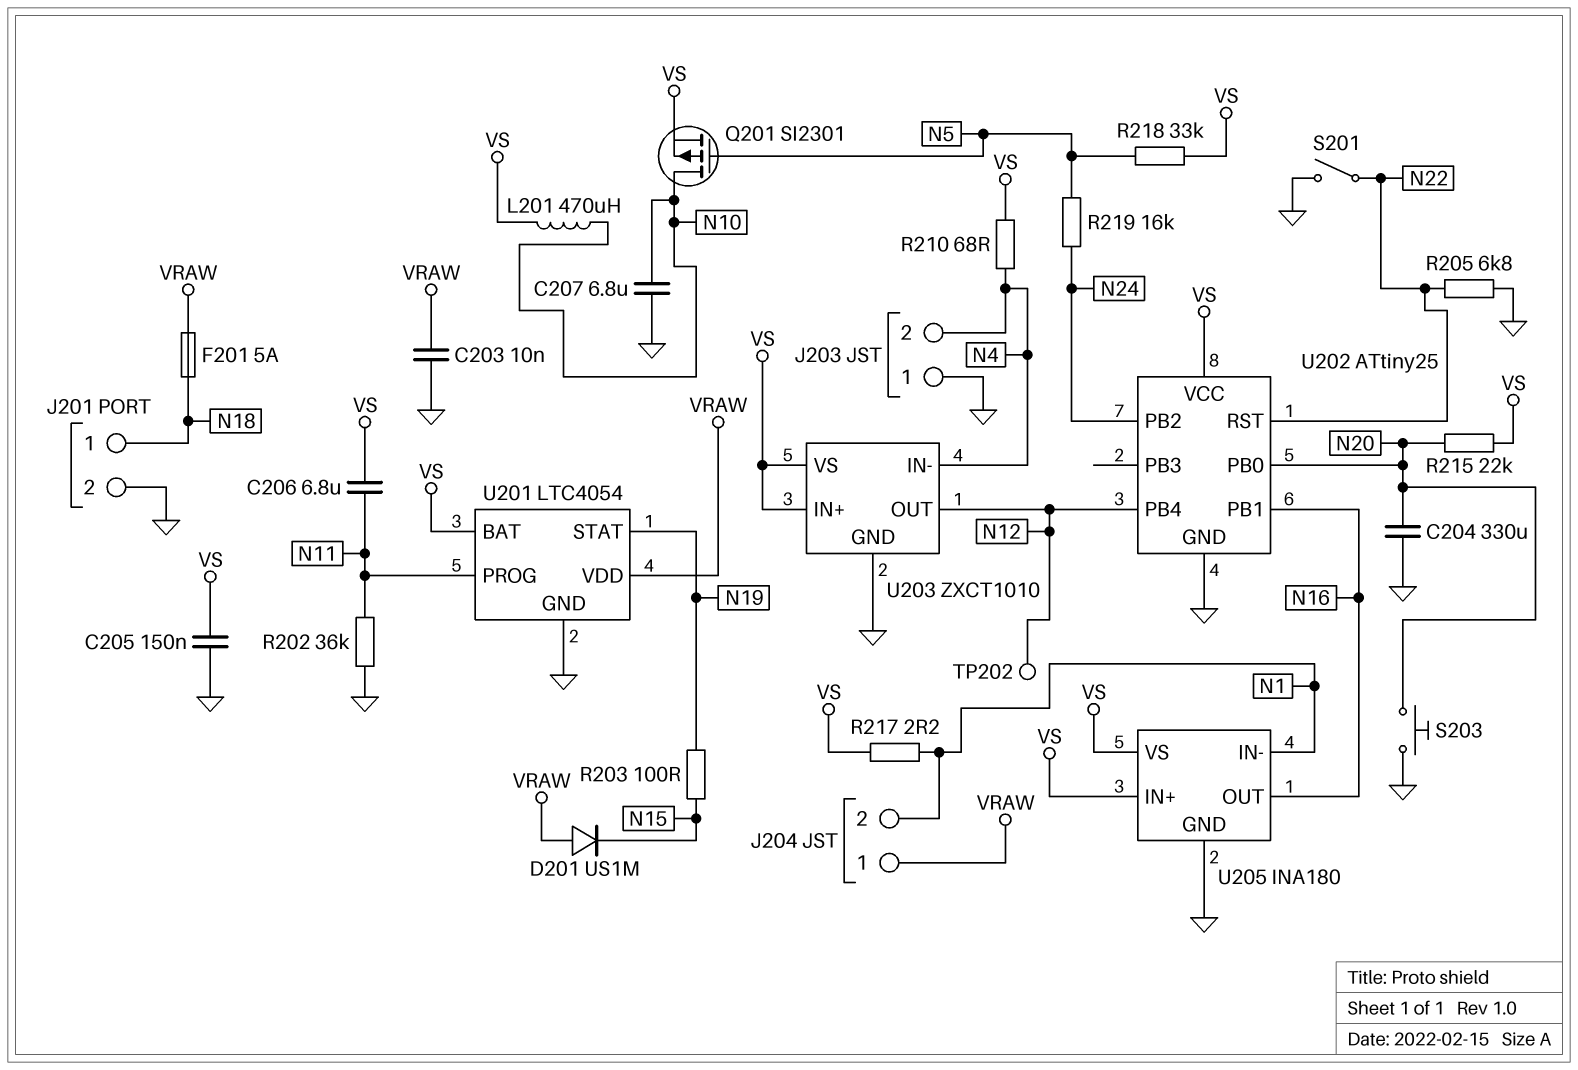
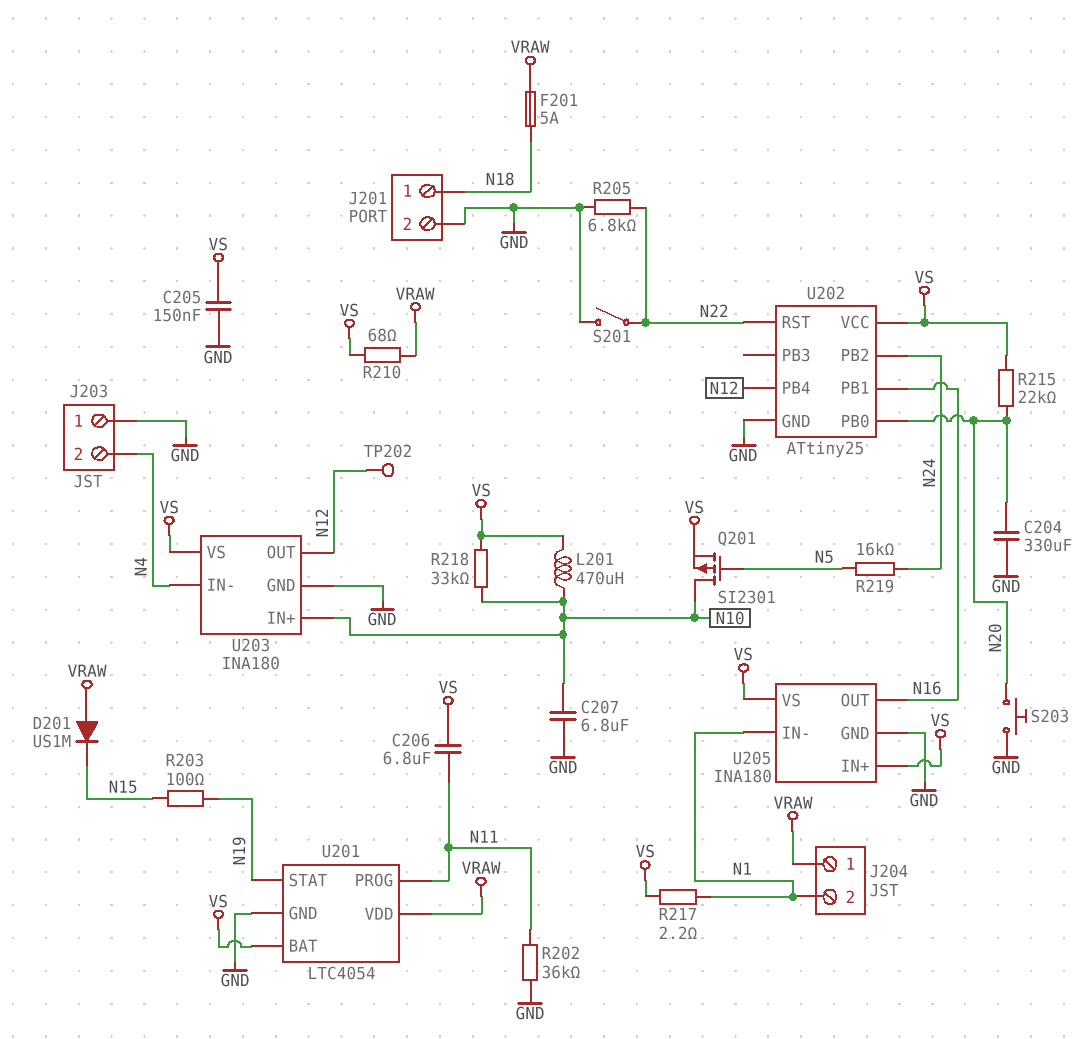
C203: 10nF (GND, VRAW) -> none
R210: 68 (N4, VS) -> 68 (VRAW, VS)
R218: 33k (N5, VS) -> 33k (N10, VS)
U203: ZXCT1010 -> INA180
U203 pin IN+: VS -> N10

